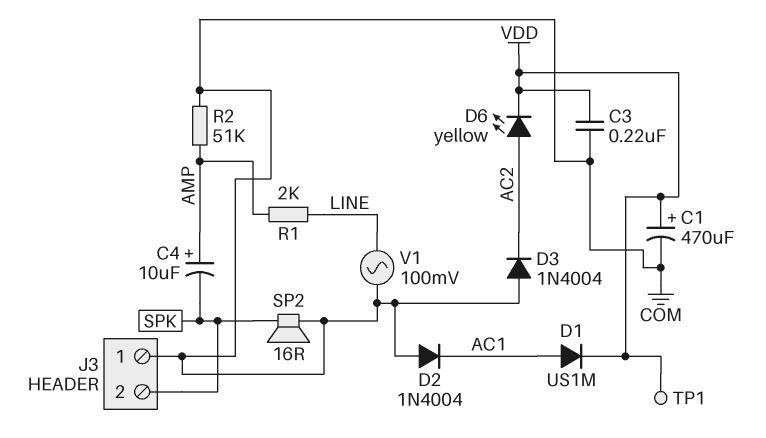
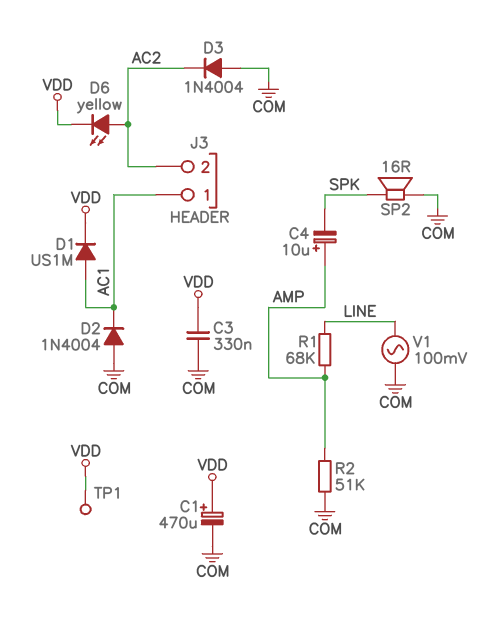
C3: 220nF (COM, VDD) -> 330nF (COM, VDD)
J3 pin 1: COM -> AC1
J3 pin 2: SPK -> AC2
R1: 2k (AMP, LINE) -> 68k (AMP, LINE)

